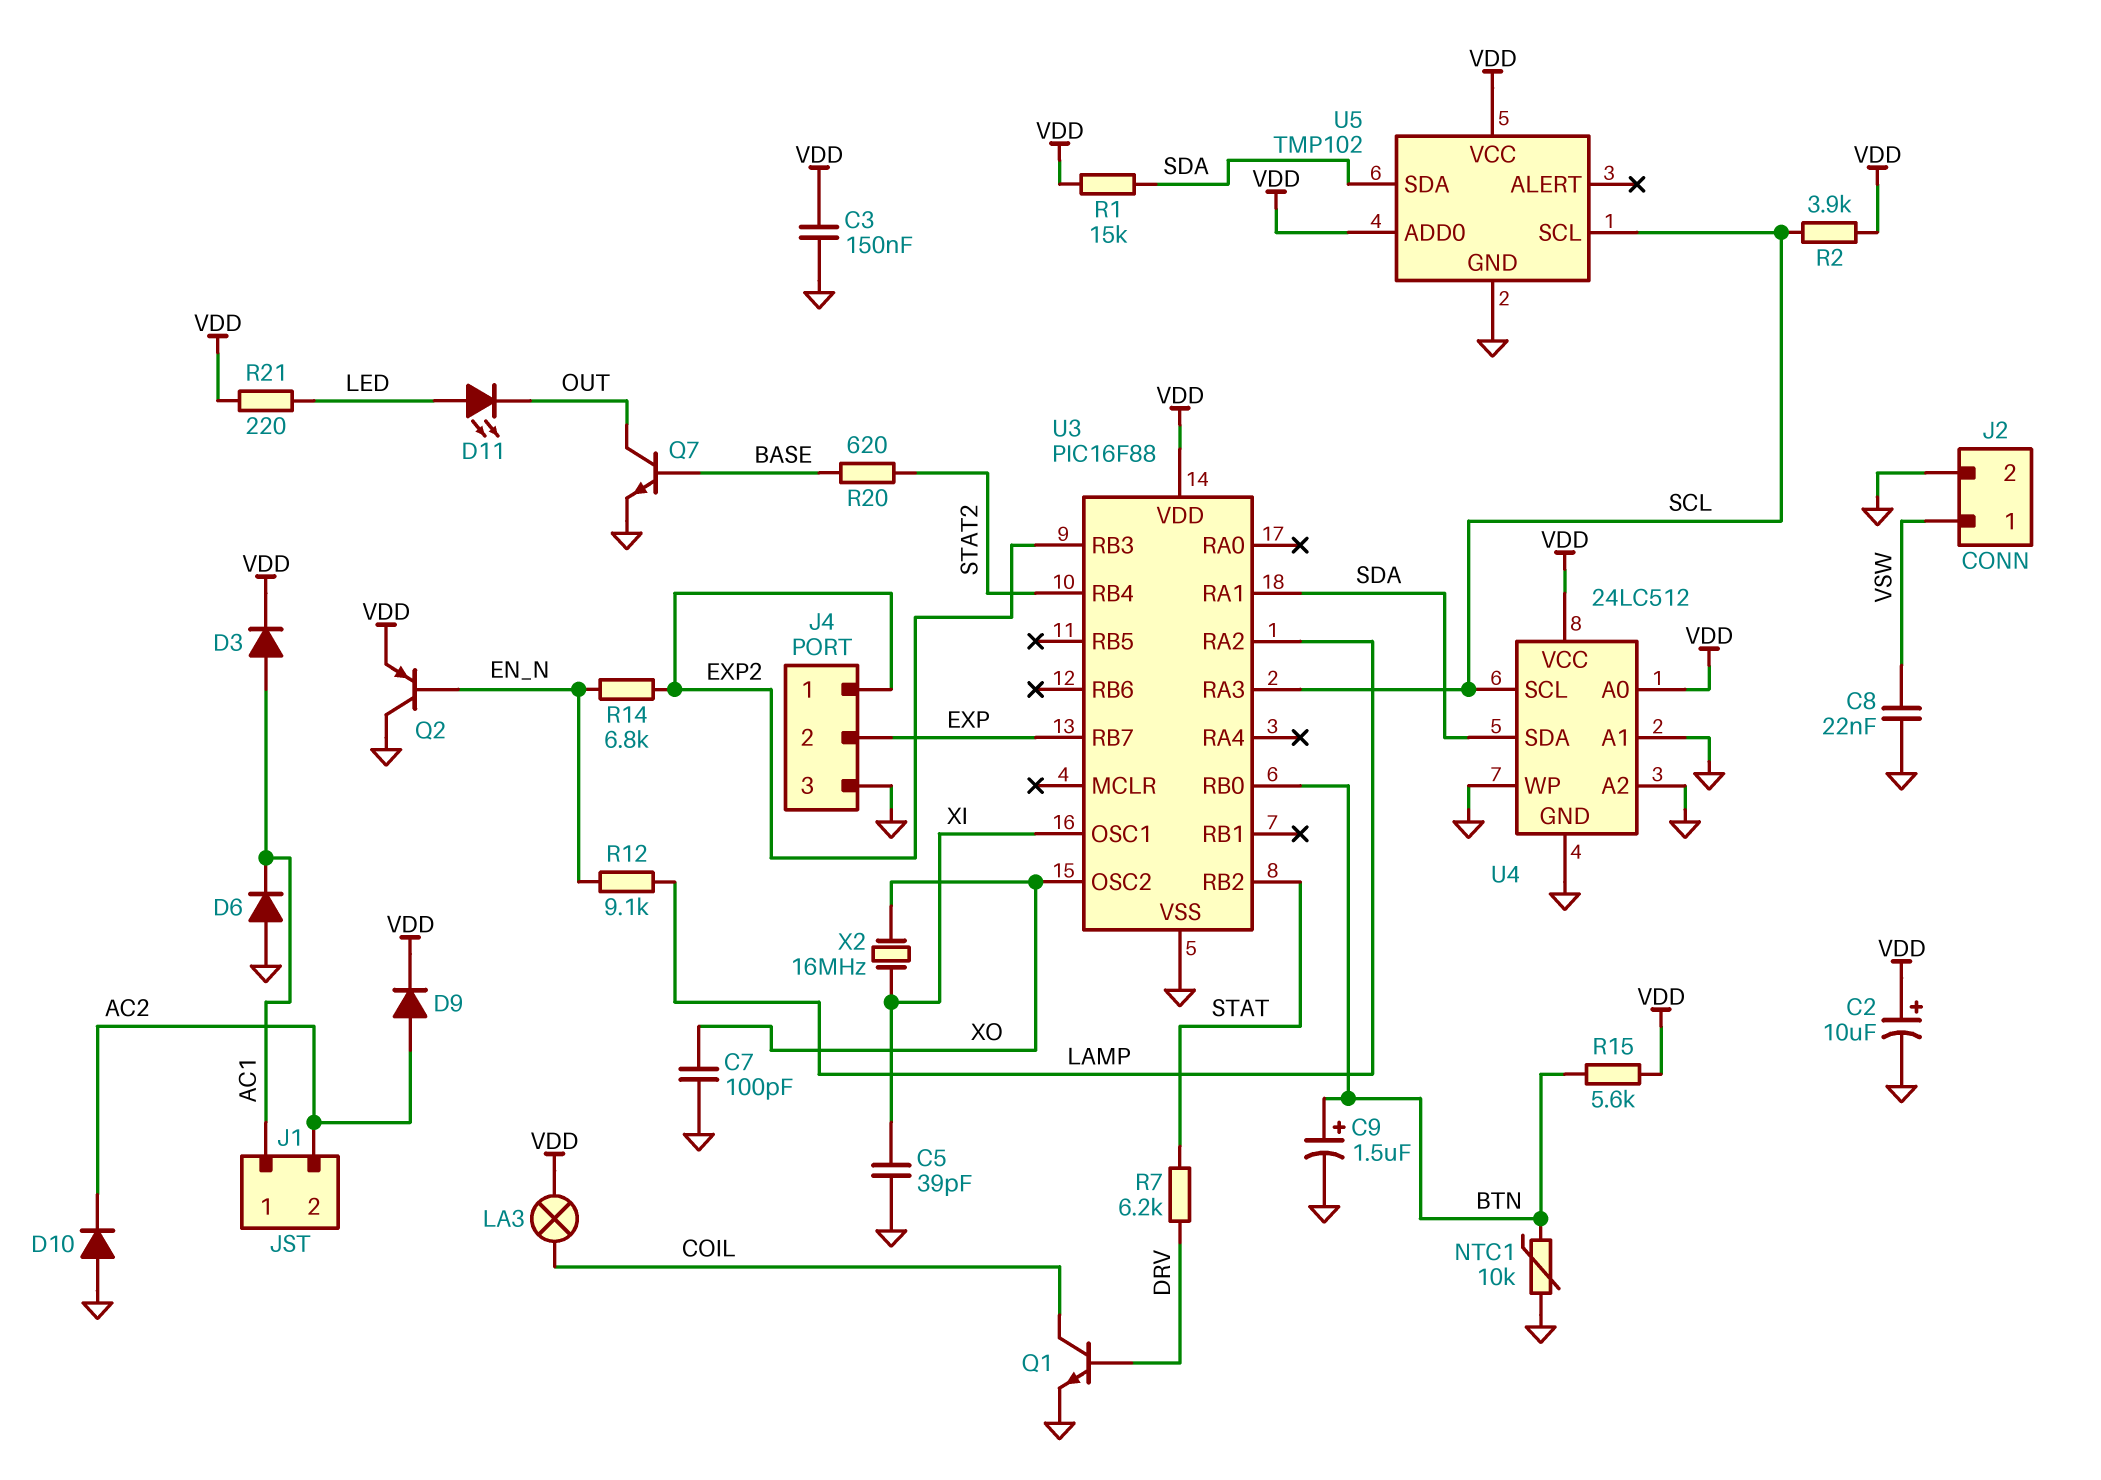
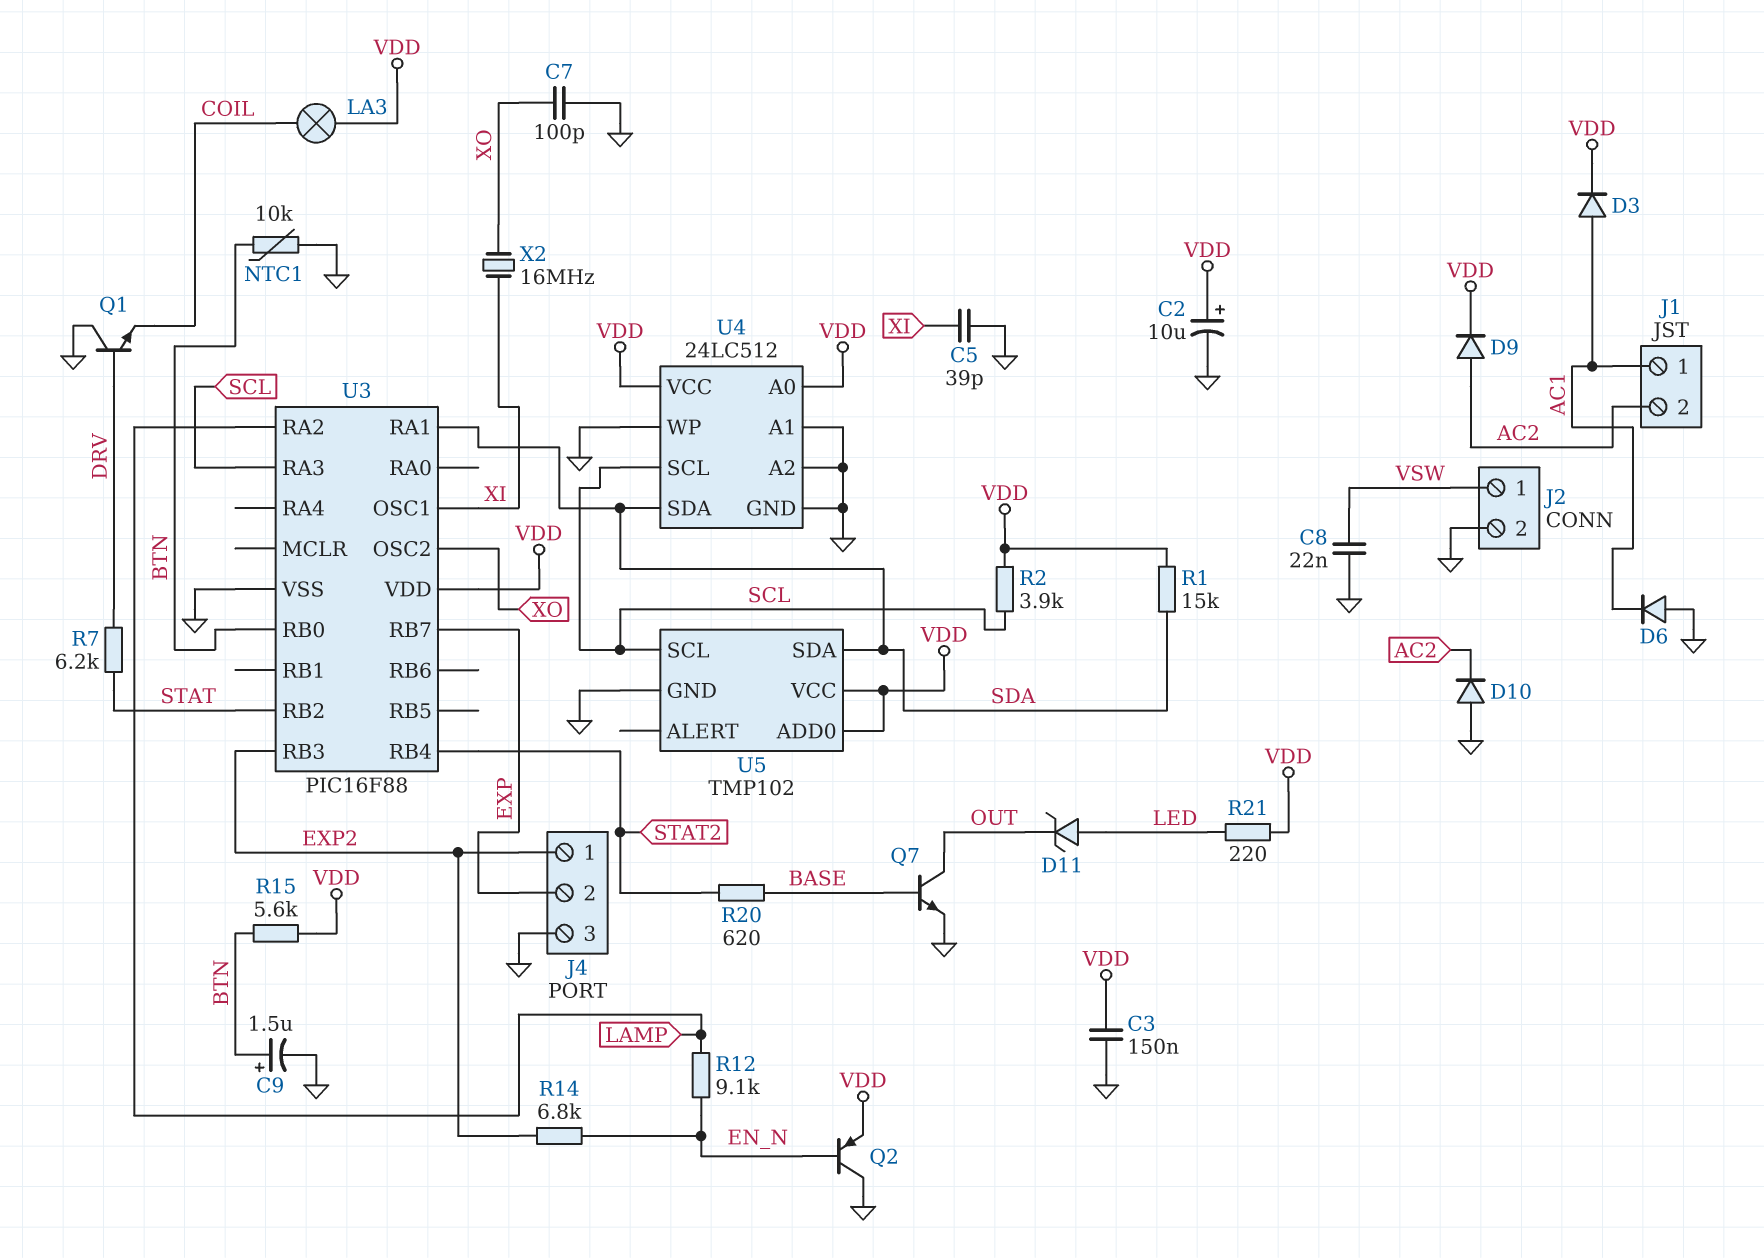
D11: LED (A LED, K OUT) -> zener (A LED, K OUT)
Q1: NPN (B DRV, C COIL, E GND) -> NPN (B DRV, C GND, E COIL)

